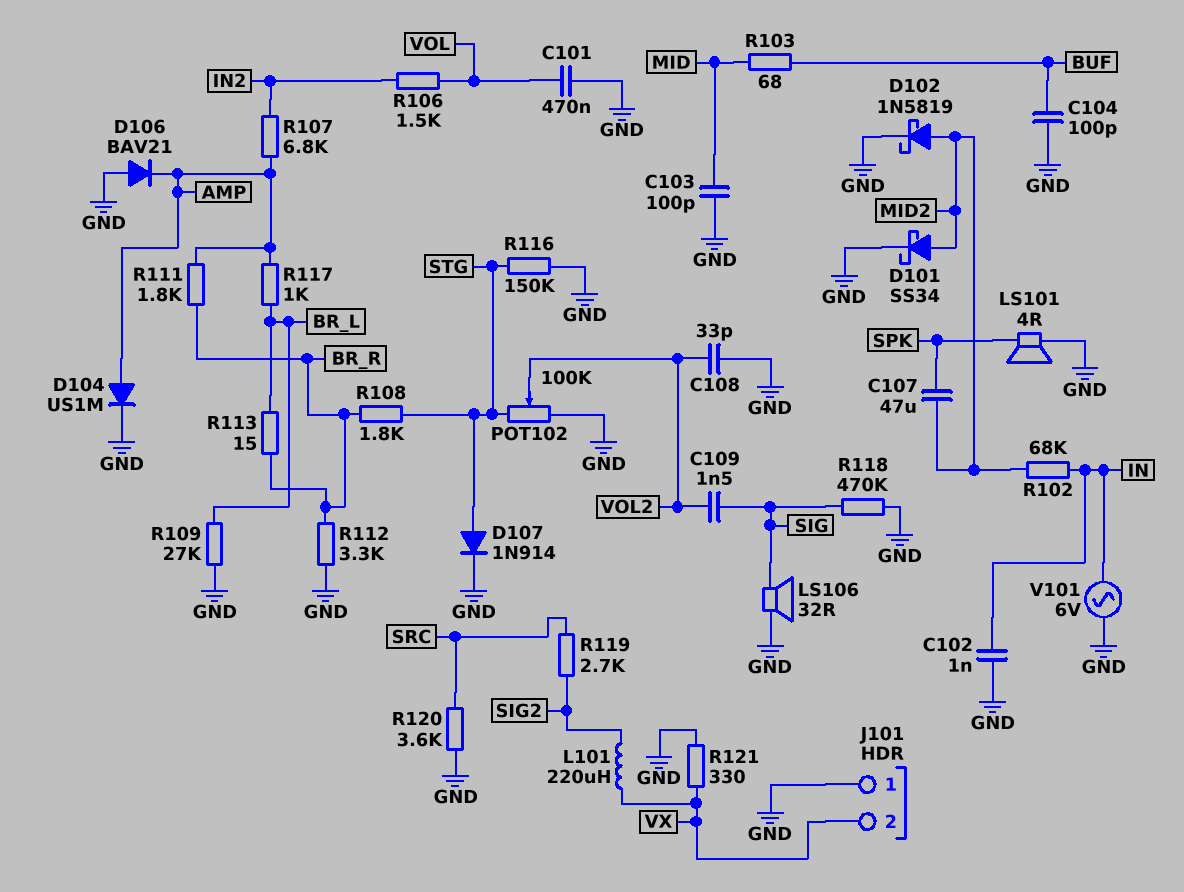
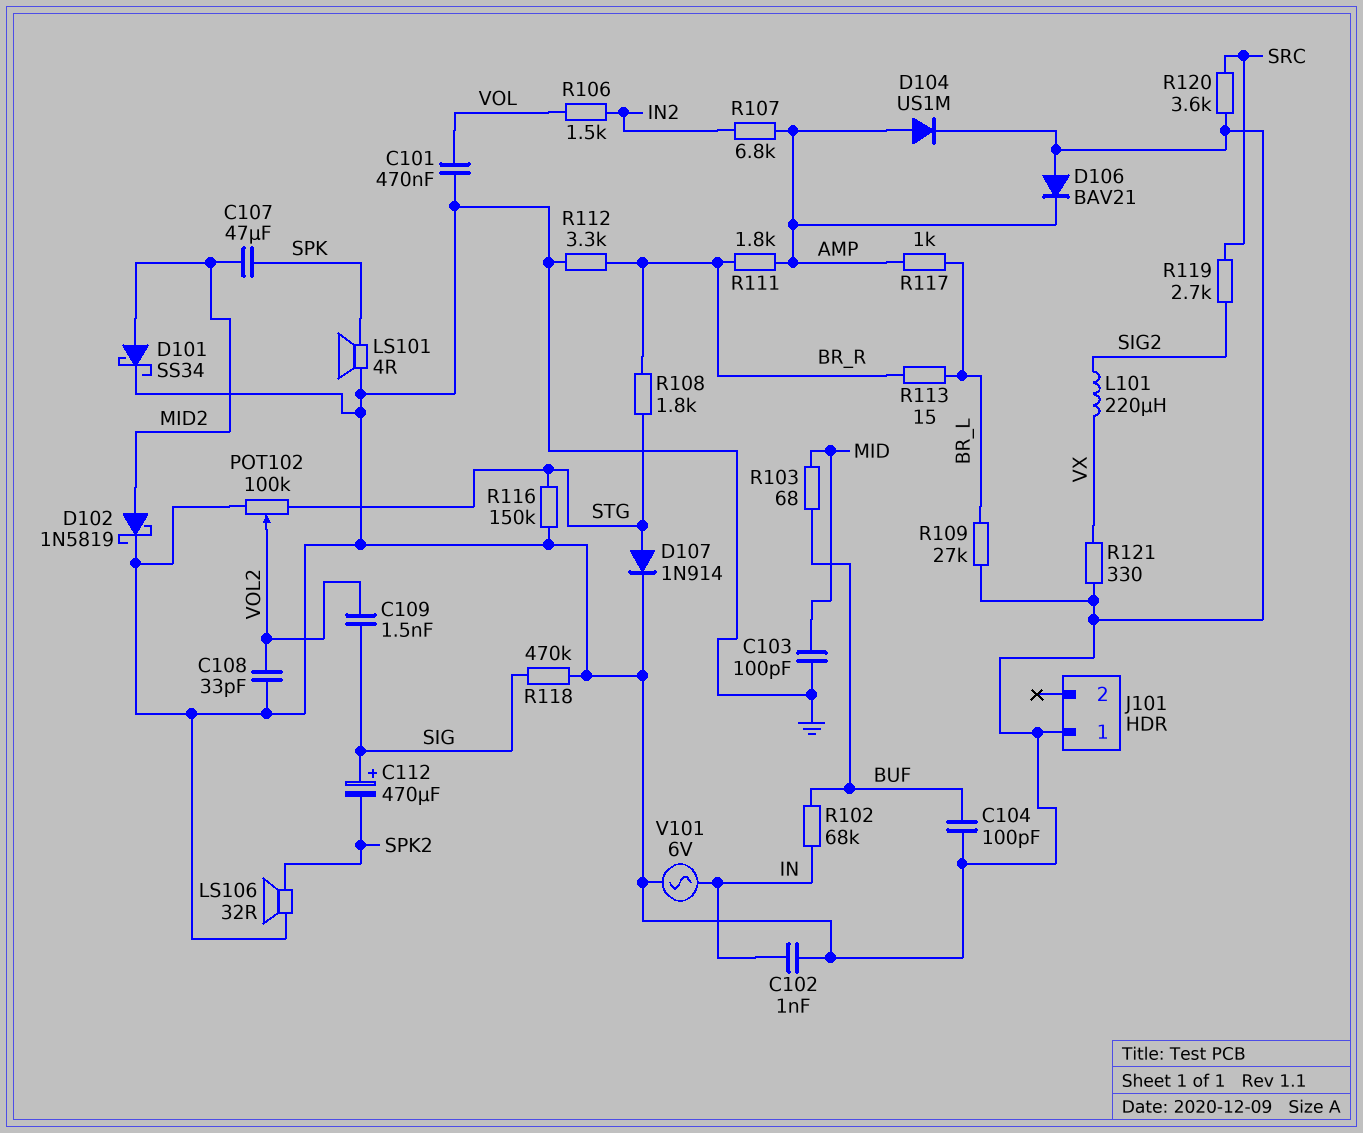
C112: none -> 470uF (plus SIG, minus SPK2)
J101 pin 2: VX -> none
LS106: speaker 32R (GND, SIG) -> speaker 32R (GND, SPK2)
R102: 68k (IN, MID2) -> 68k (BUF, IN)

